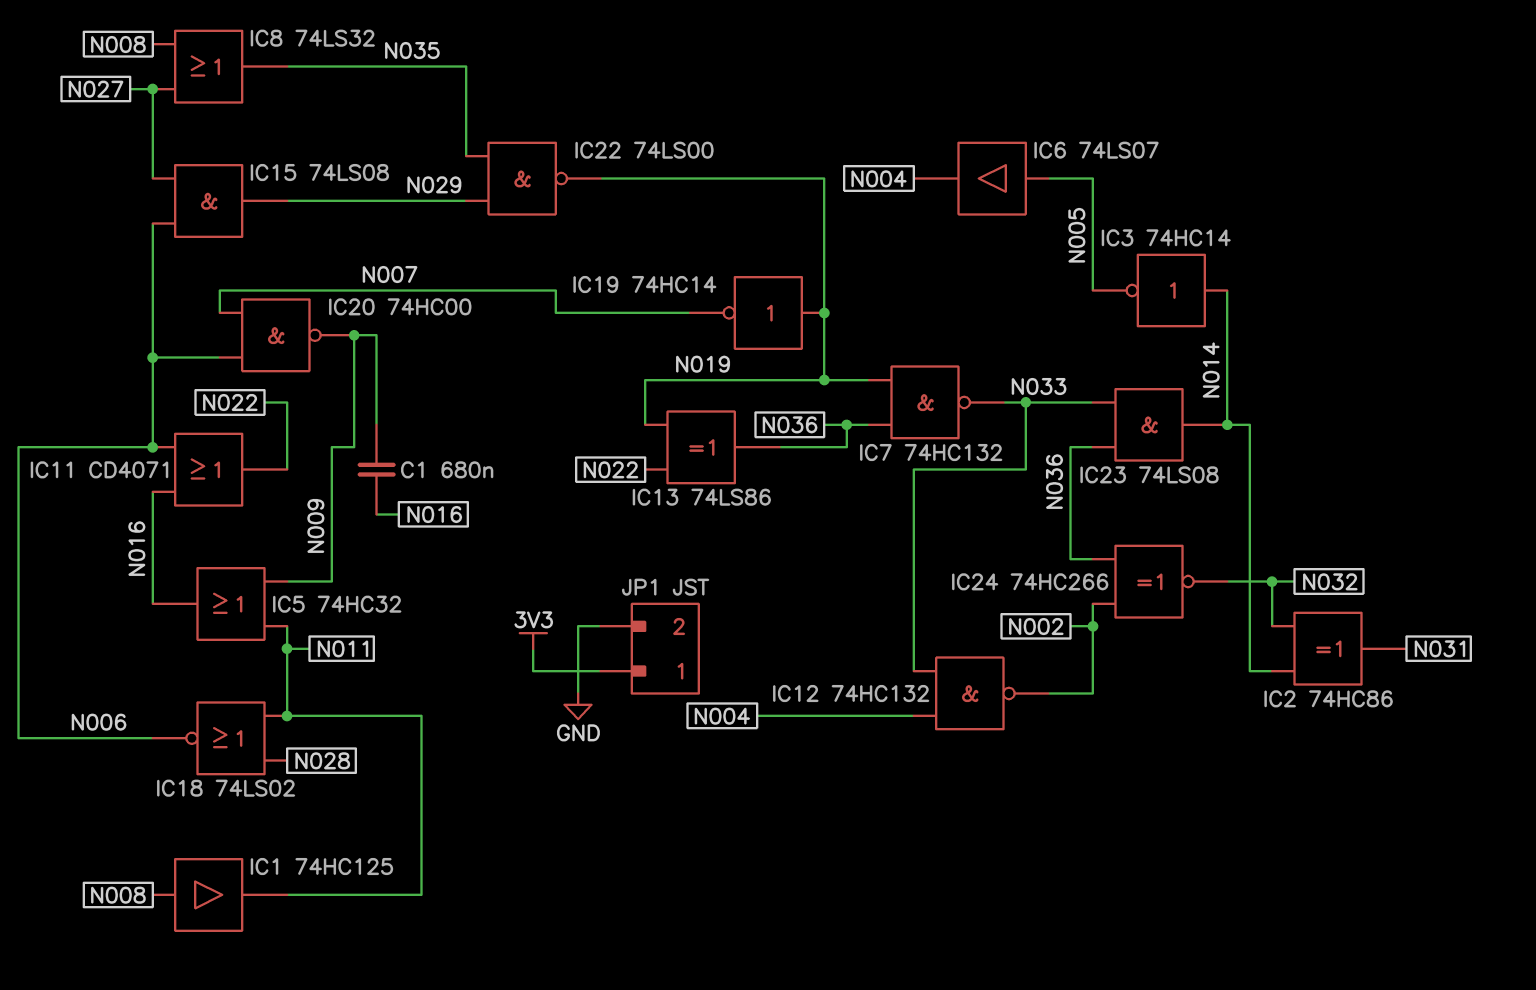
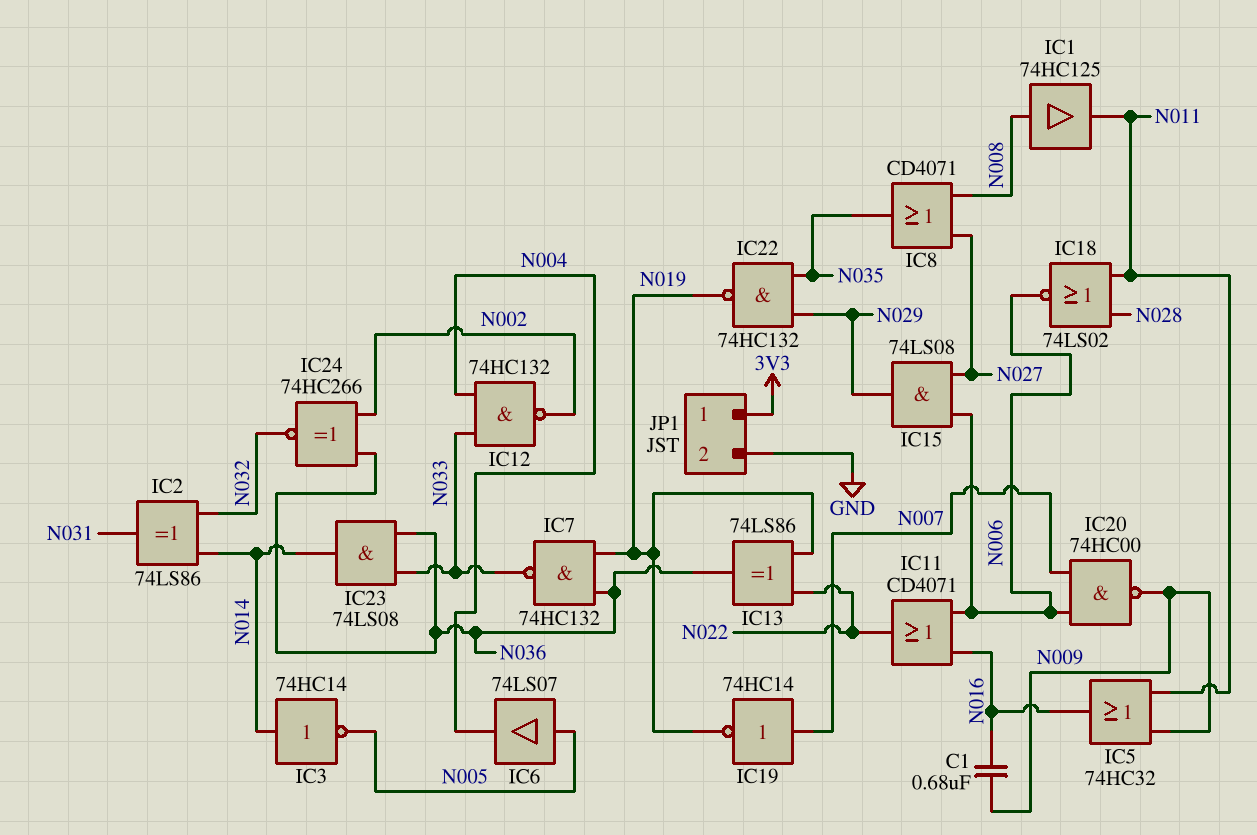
IC2: XOR 74HC86 (in N014, in N032, out N031) -> XOR 74LS86 (in N014, in N032, out N031)
IC8: OR 74LS32 (in N008, in N027, out N035) -> OR CD4071 (in N008, in N027, out N035)
IC19: NOT 74HC14 (in N019, out N007) -> NOT 74HC14 (in N007, out N019)
IC22: NAND 74LS00 (in N029, in N035, out N019) -> NAND 74HC132 (in N029, in N035, out N019)

